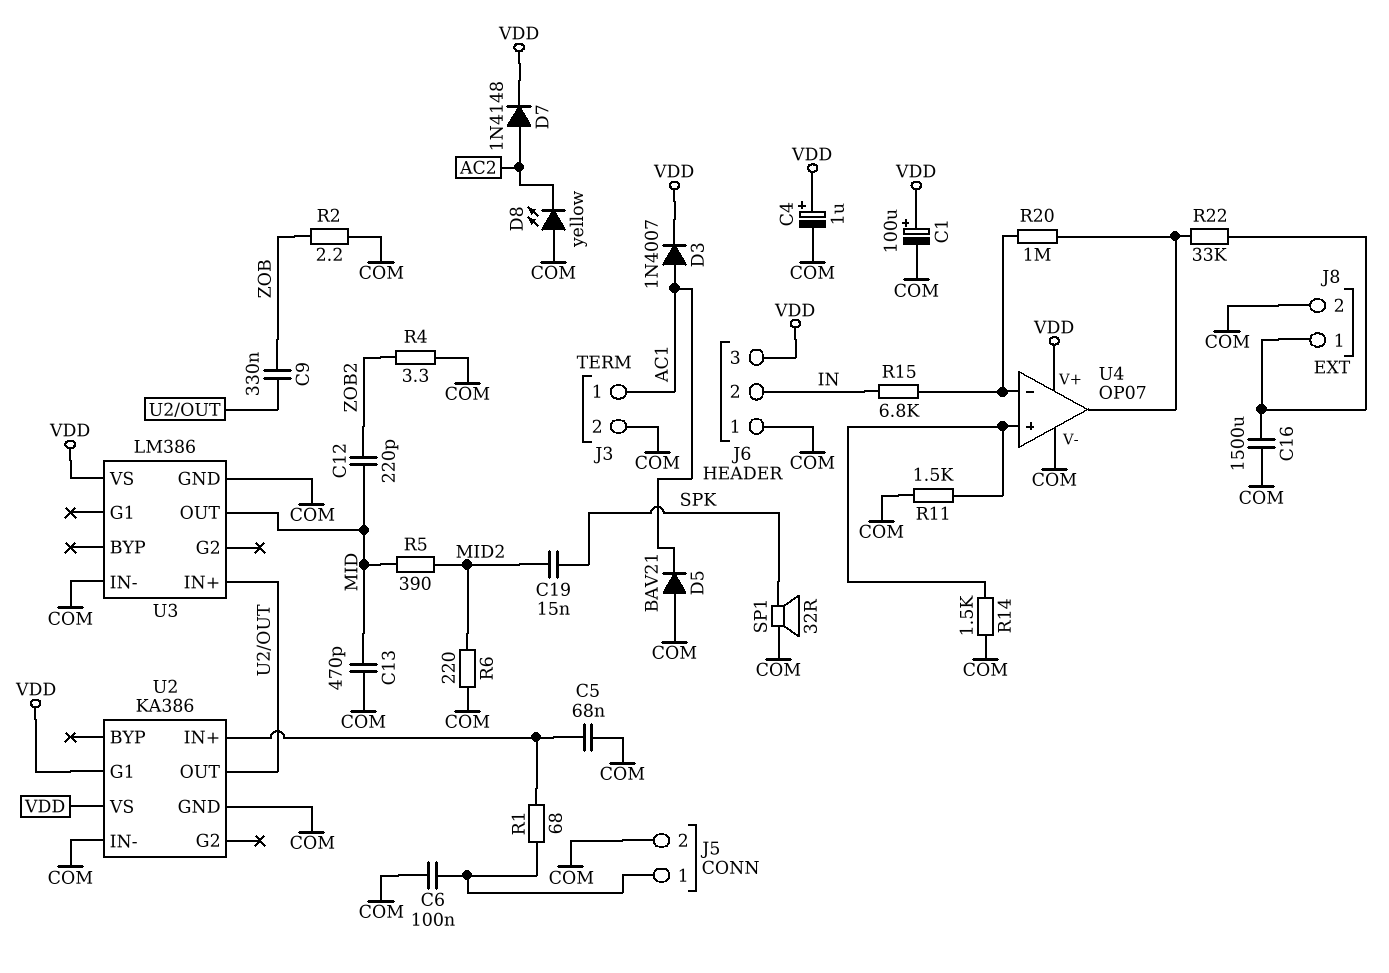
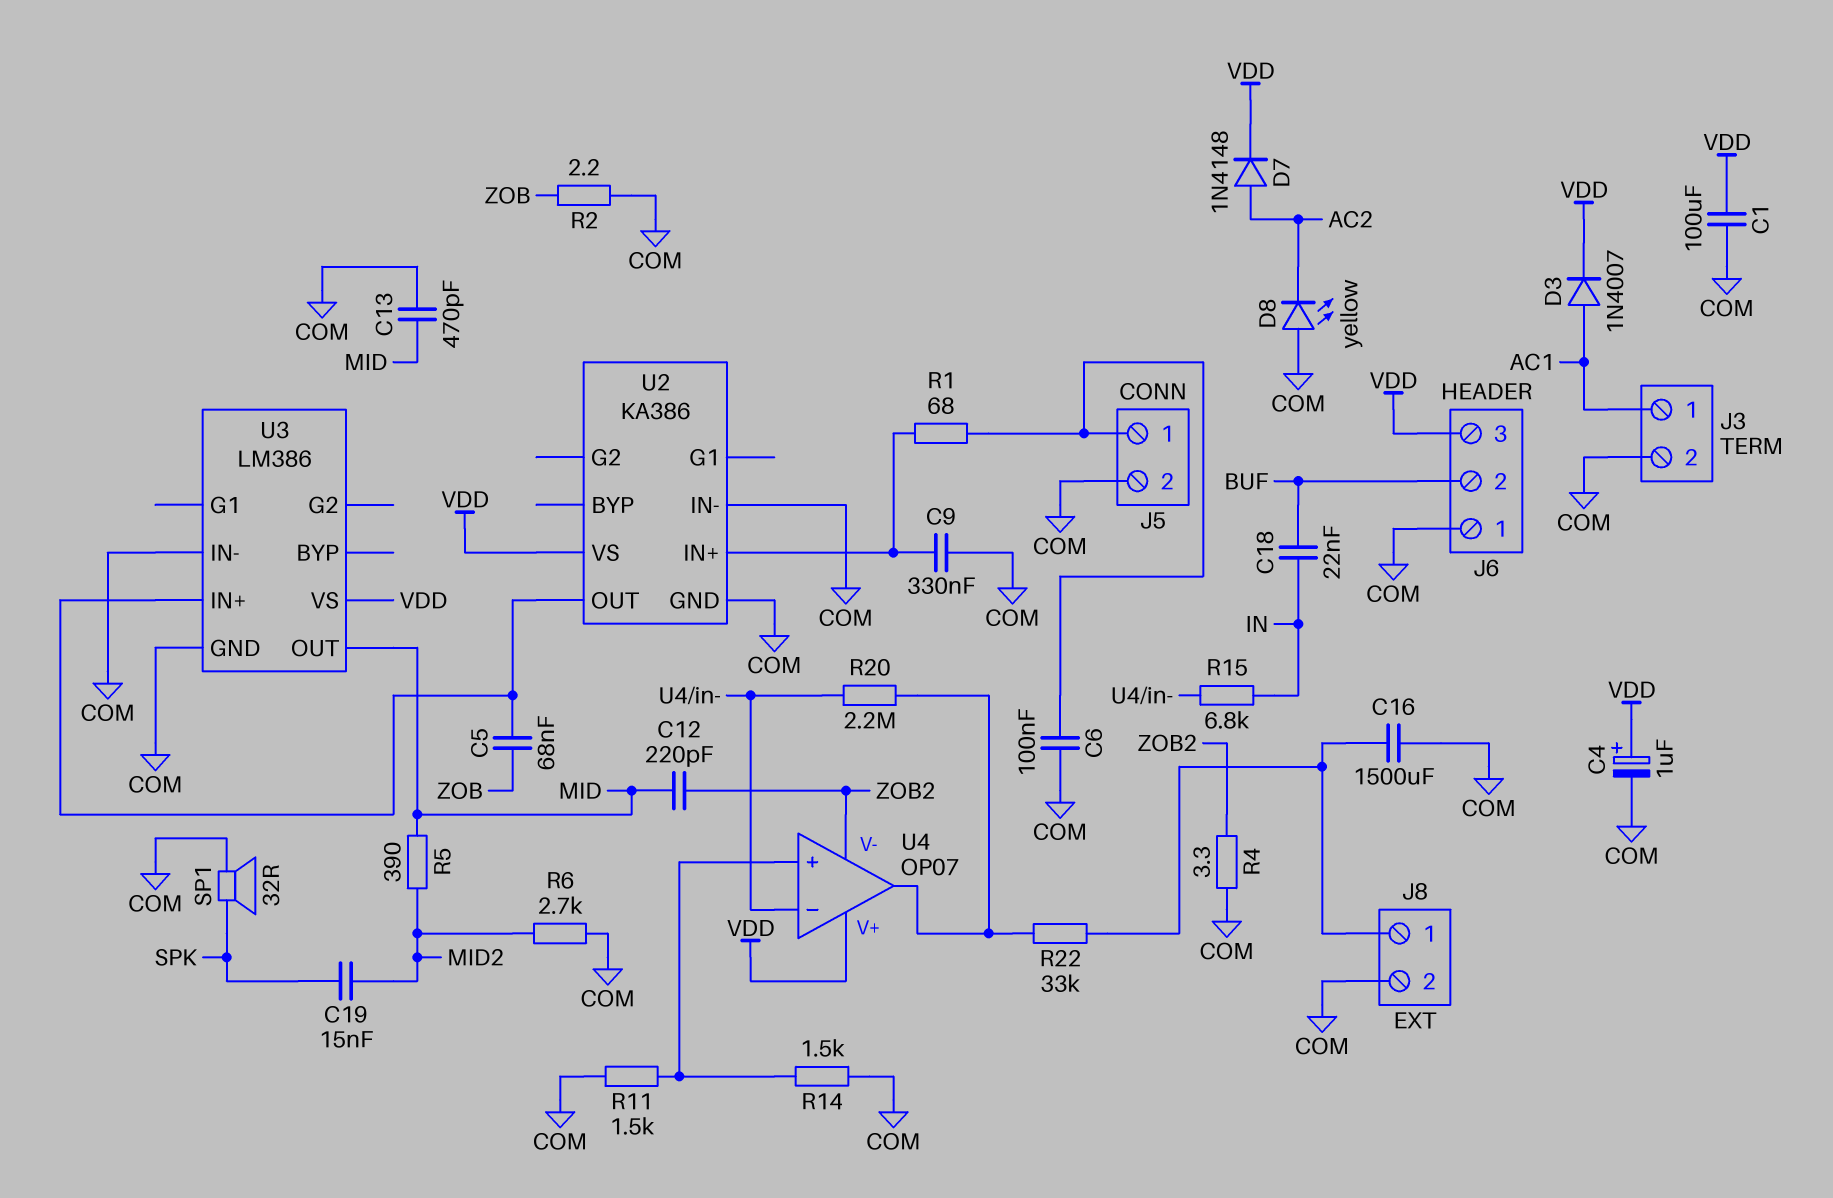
C1: 100uF (plus VDD, minus COM) -> 100uF (COM, VDD)
C5: 68nF (COM, U2/IN+) -> 68nF (U2/OUT, ZOB)
C9: 330nF (U2/OUT, ZOB) -> 330nF (COM, U2/IN+)
C18: none -> 22nF (BUF, IN)
D5: diode BAV21 (A COM, K AC1) -> none
J6 pin 2: IN -> BUF
R6: 220 (COM, MID2) -> 2.7k (COM, MID2)
R20: 1M (U4/in-, U4/out) -> 2.2M (U4/in-, U4/out)
U2 pin G1: VDD -> none
U4 pin V-: COM -> ZOB2

